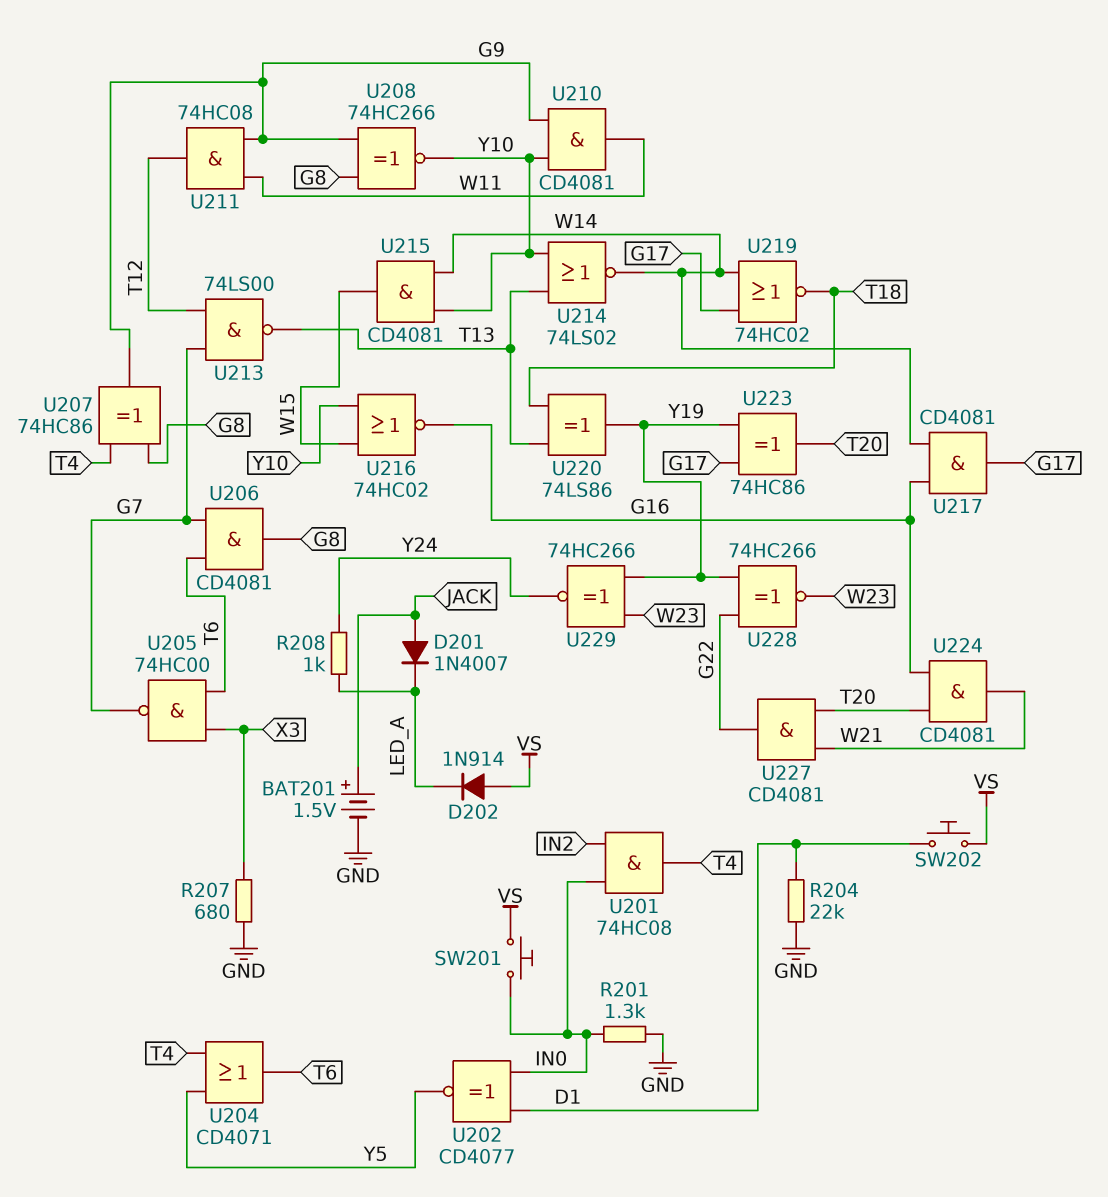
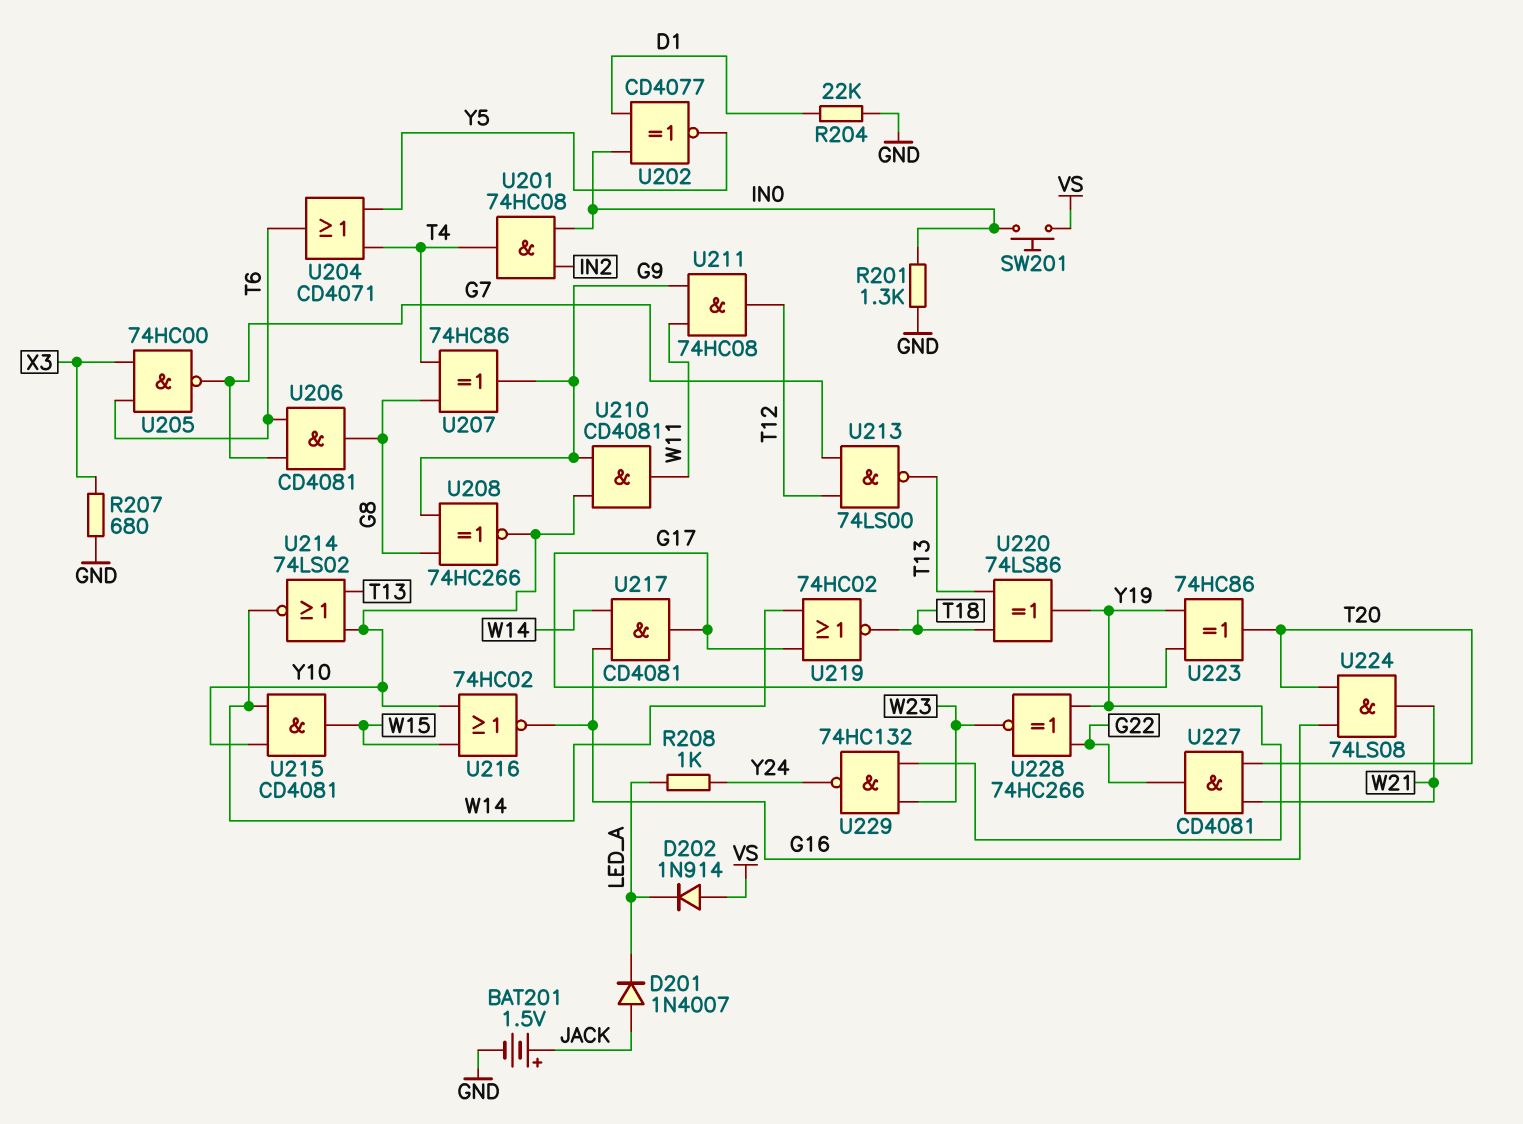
SW202: button (D1, VS) -> none
U224: AND CD4081 (in G16, in T20, out W21) -> AND 74LS08 (in G16, in T20, out W21)
U229: XNOR 74HC266 (in W23, in Y19, out Y24) -> NAND 74HC132 (in W23, in Y19, out Y24)

